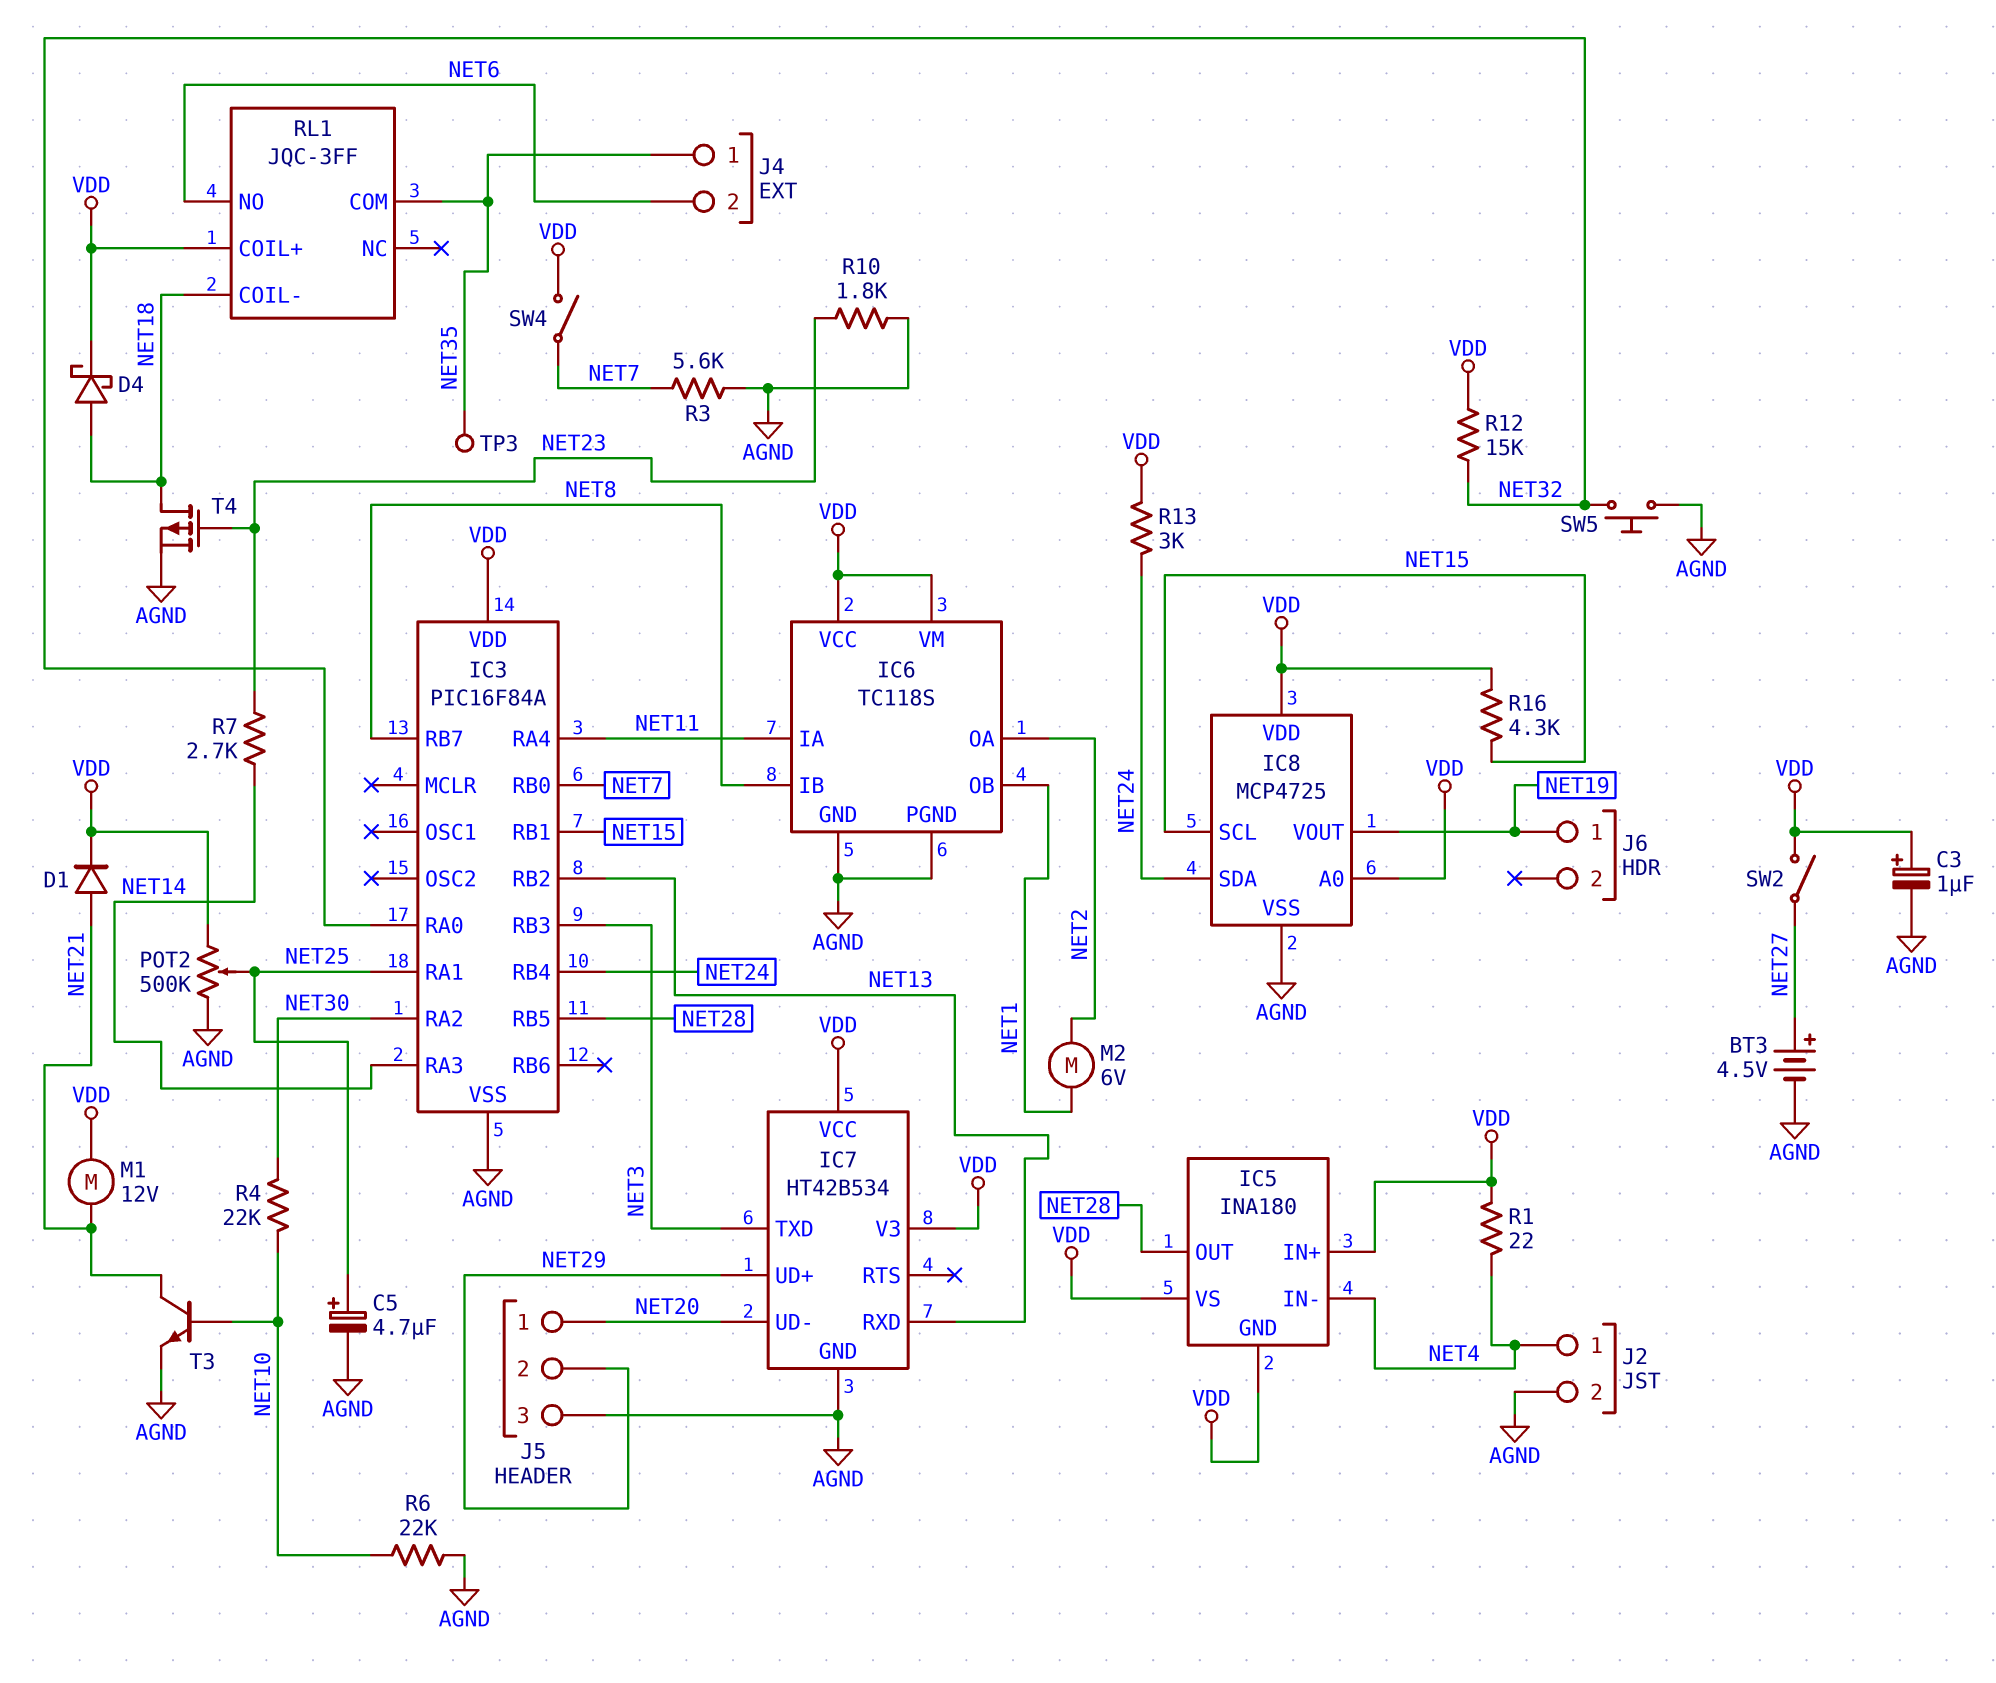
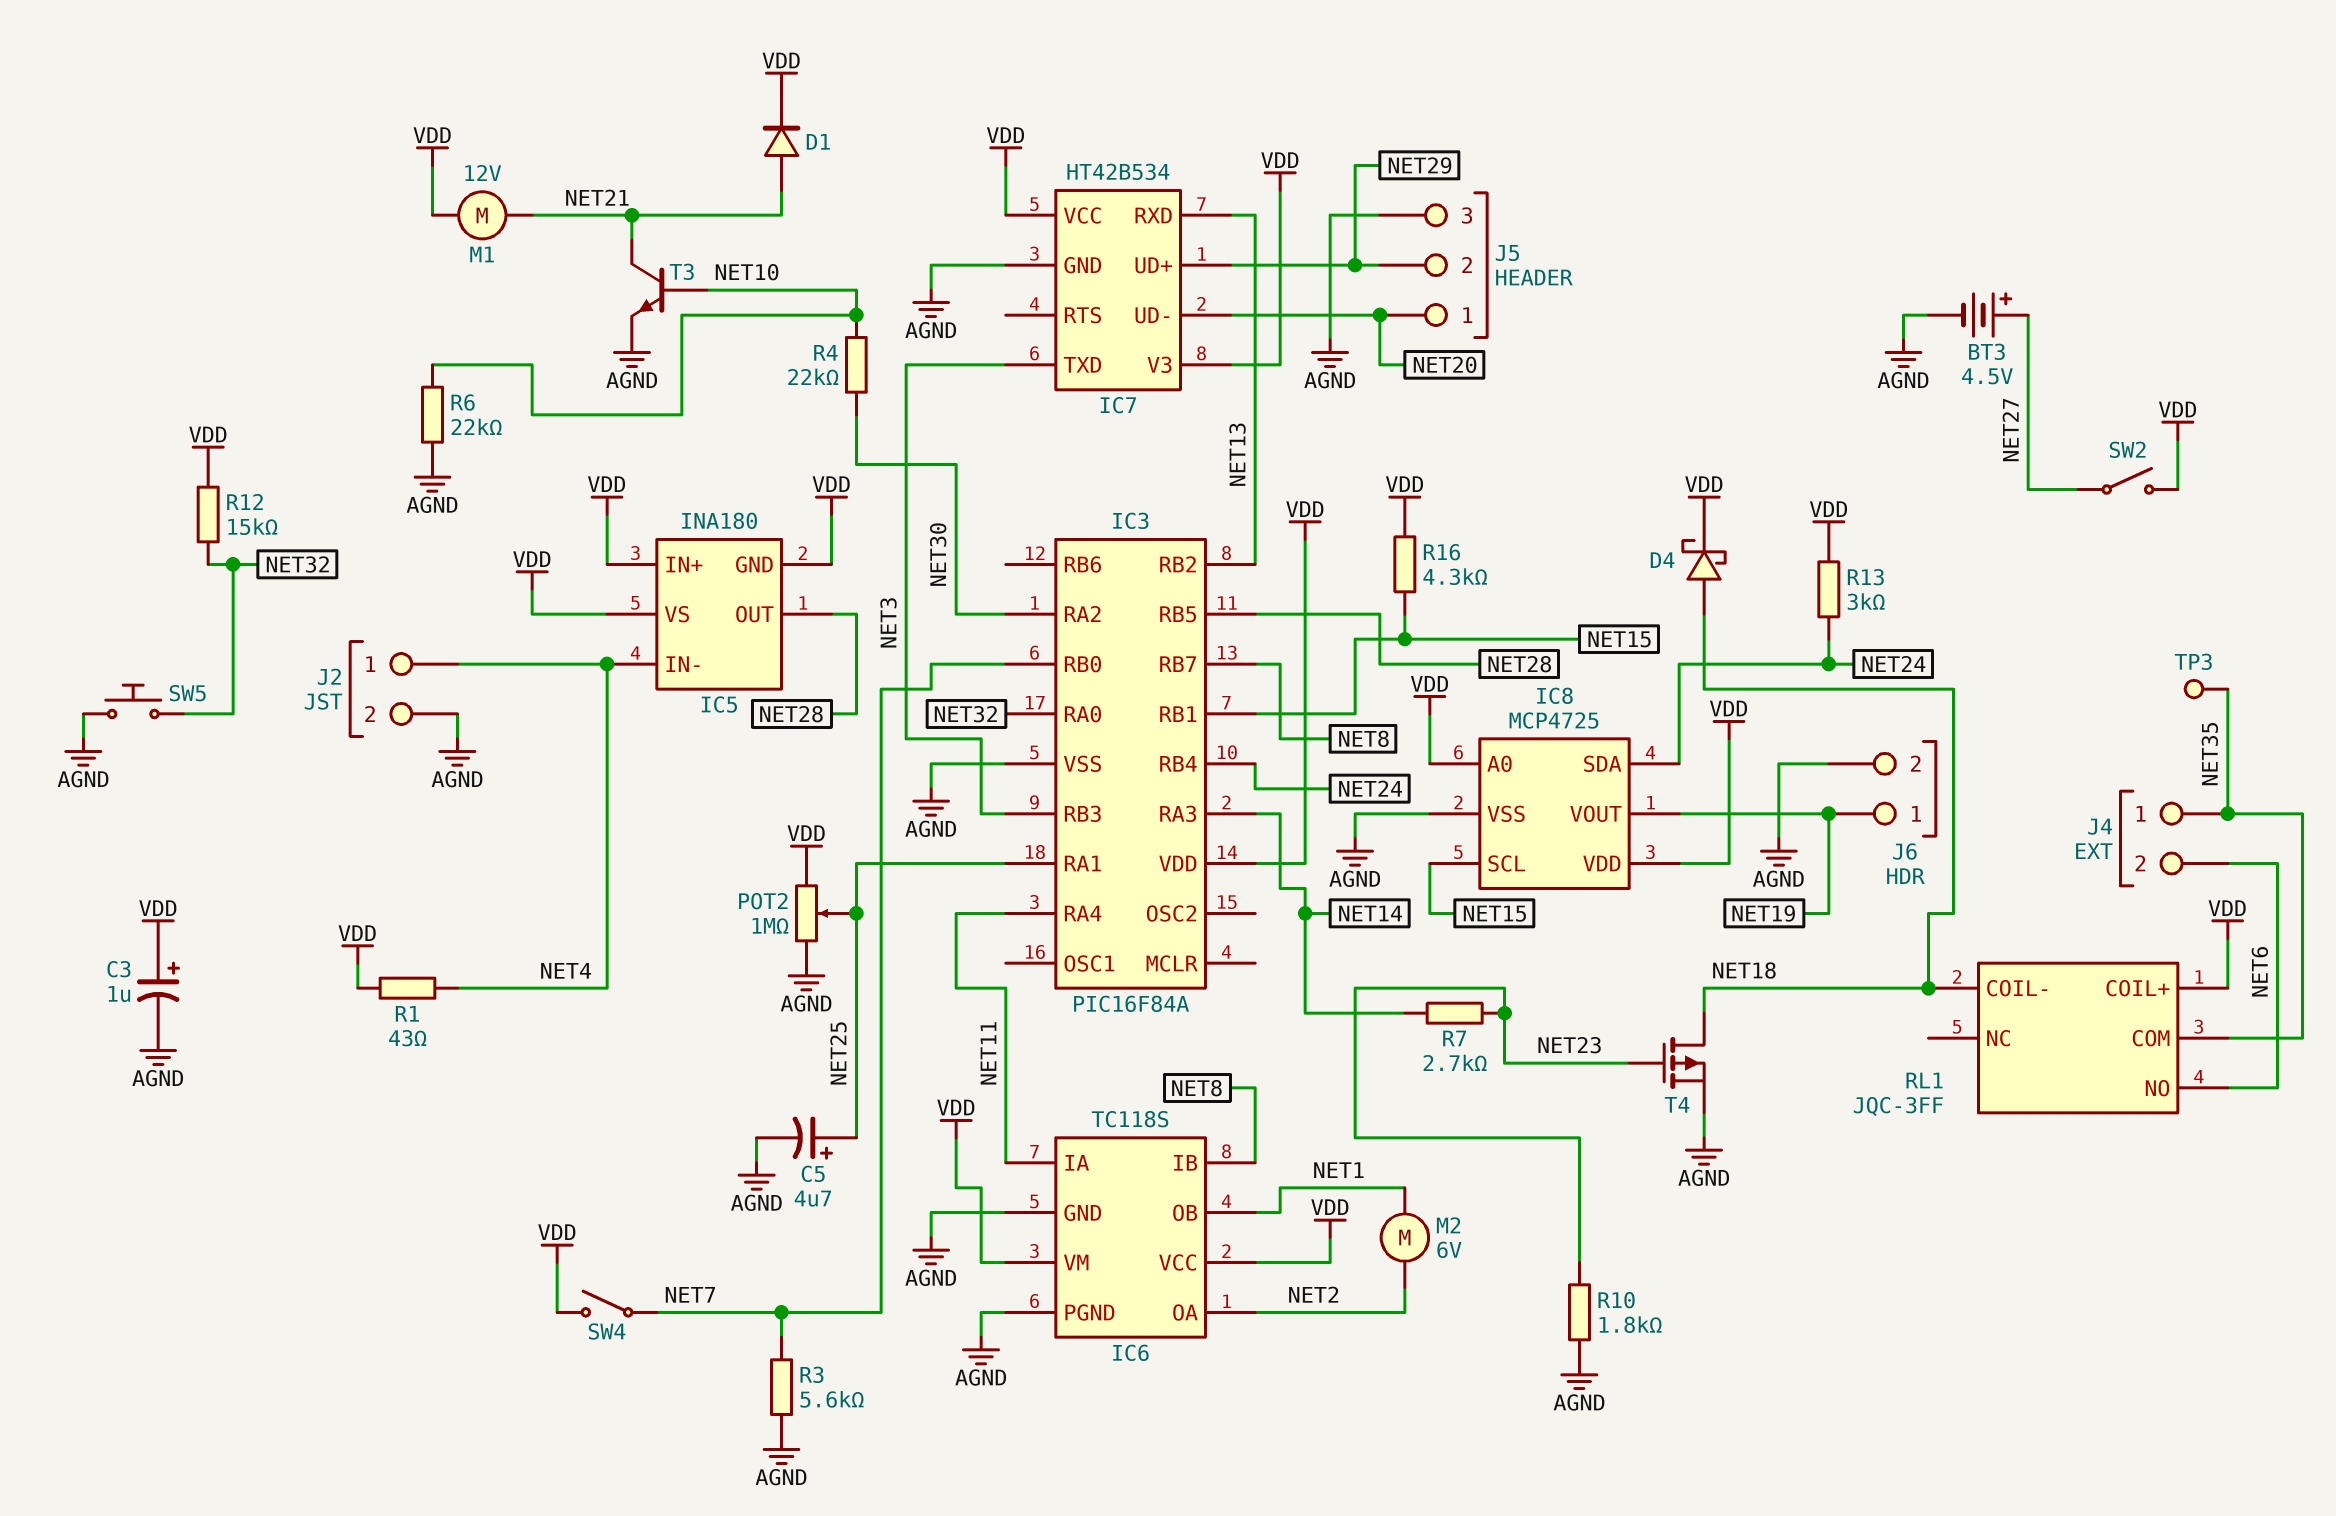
J6 pin 2: none -> AGND
POT2: 500k (AGND, VDD, wiper NET25) -> 1M (AGND, VDD, wiper NET25)
R1: 22 (NET4, VDD) -> 43 (NET4, VDD)

